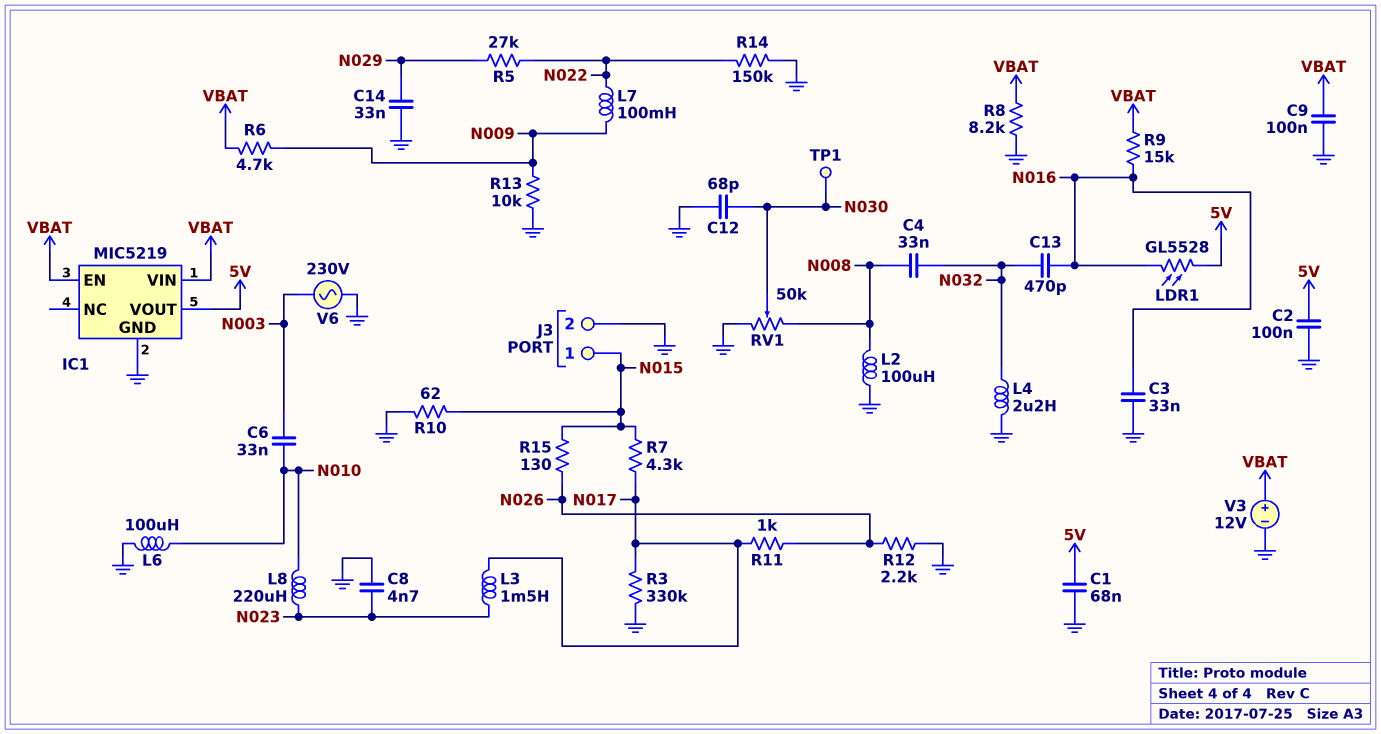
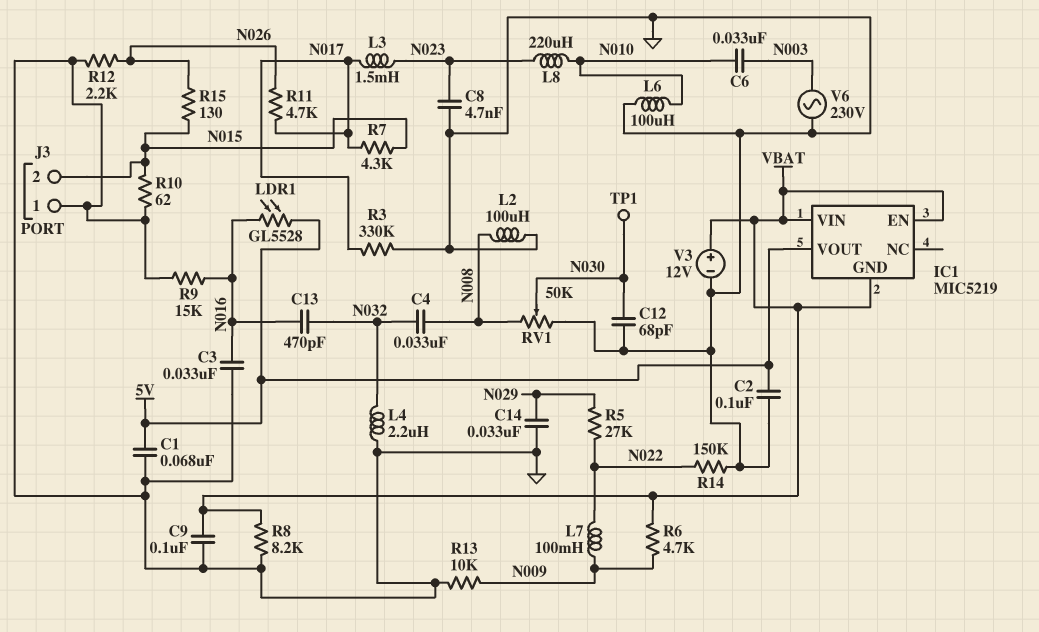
IC1 pin GND: GND -> VBAT
J3 pin 1: N015 -> GND
J3 pin 2: GND -> N015
R9: 15k (N016, VBAT) -> 15k (GND, N016)
R11: 1k (N017, N026) -> 4.7k (N017, N026)

